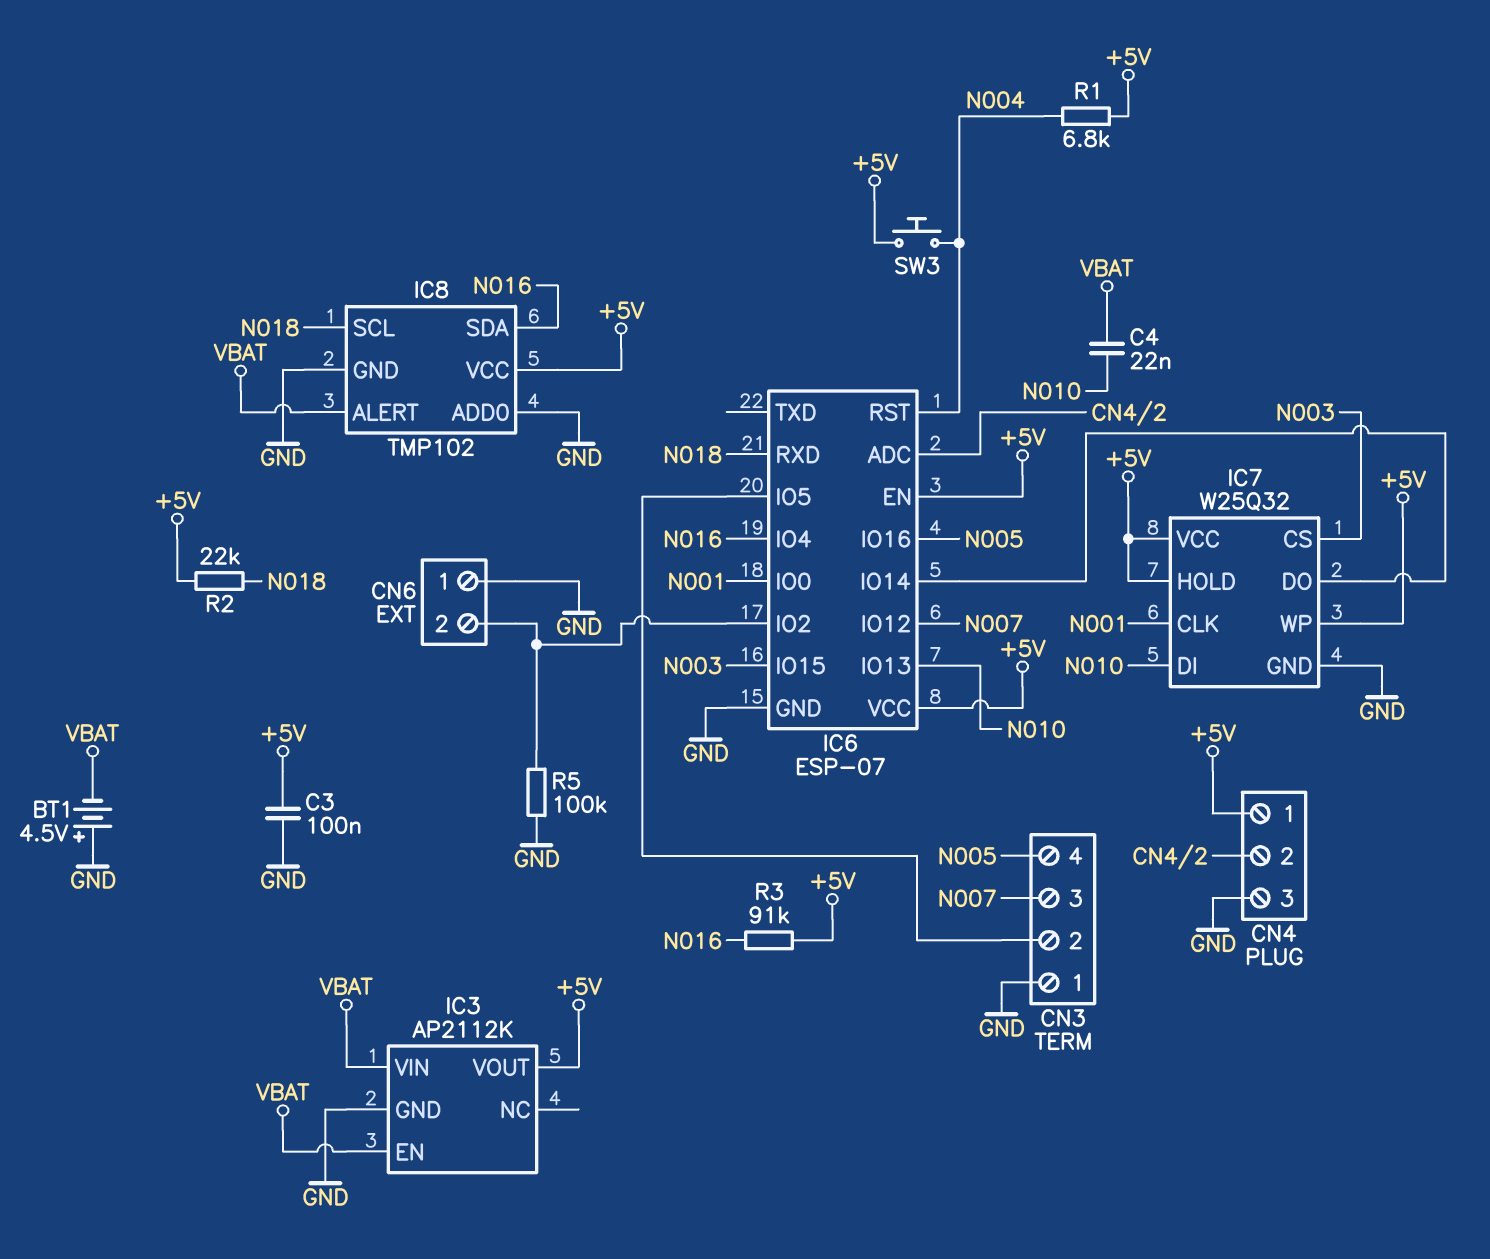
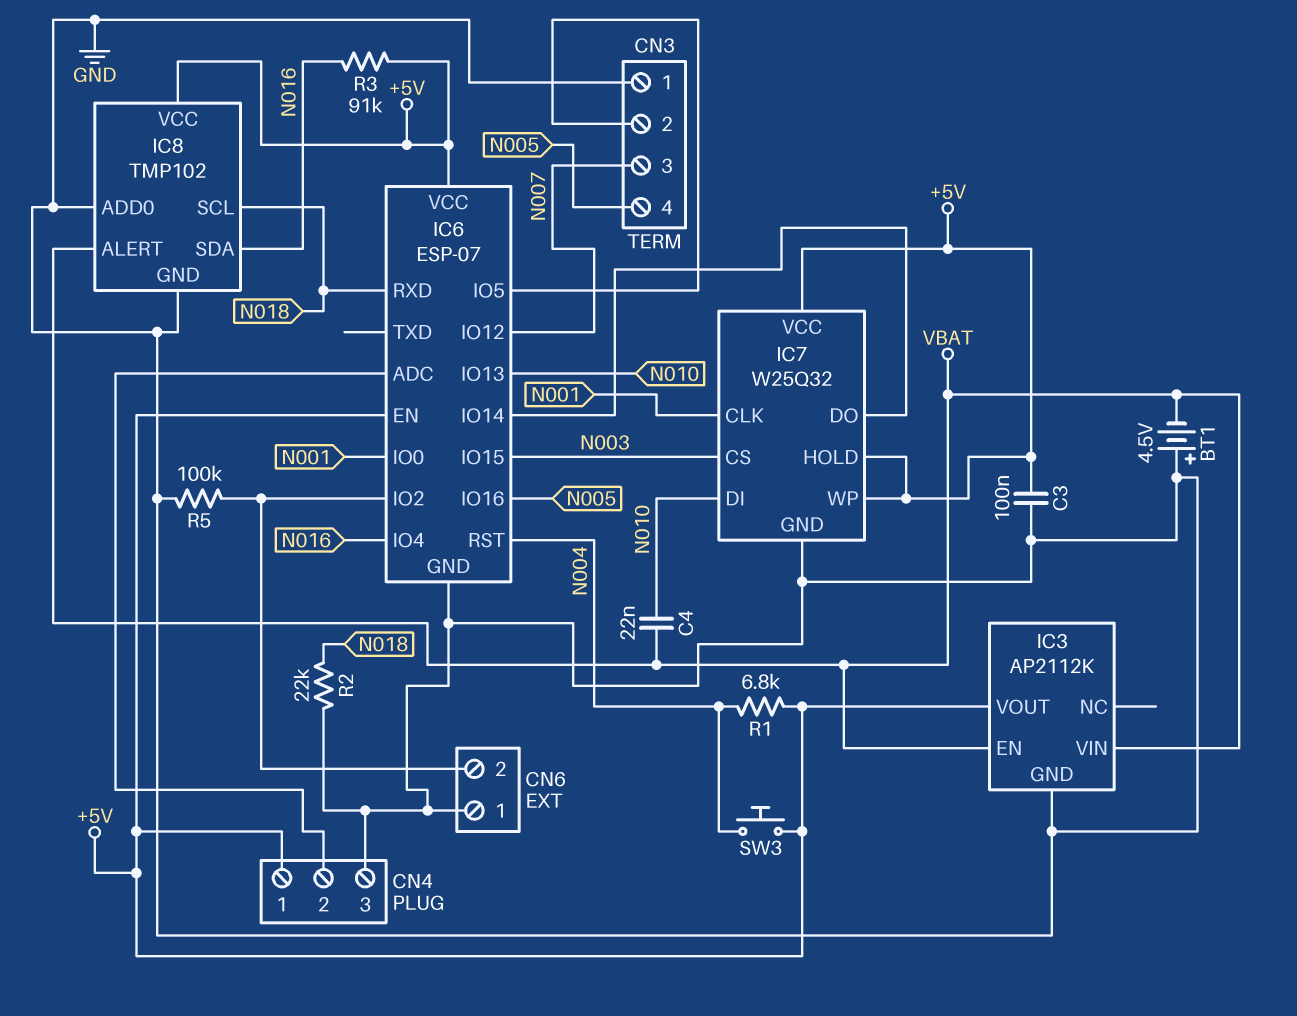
R2: 22k (+5V, N018) -> 22k (GND, N018)

